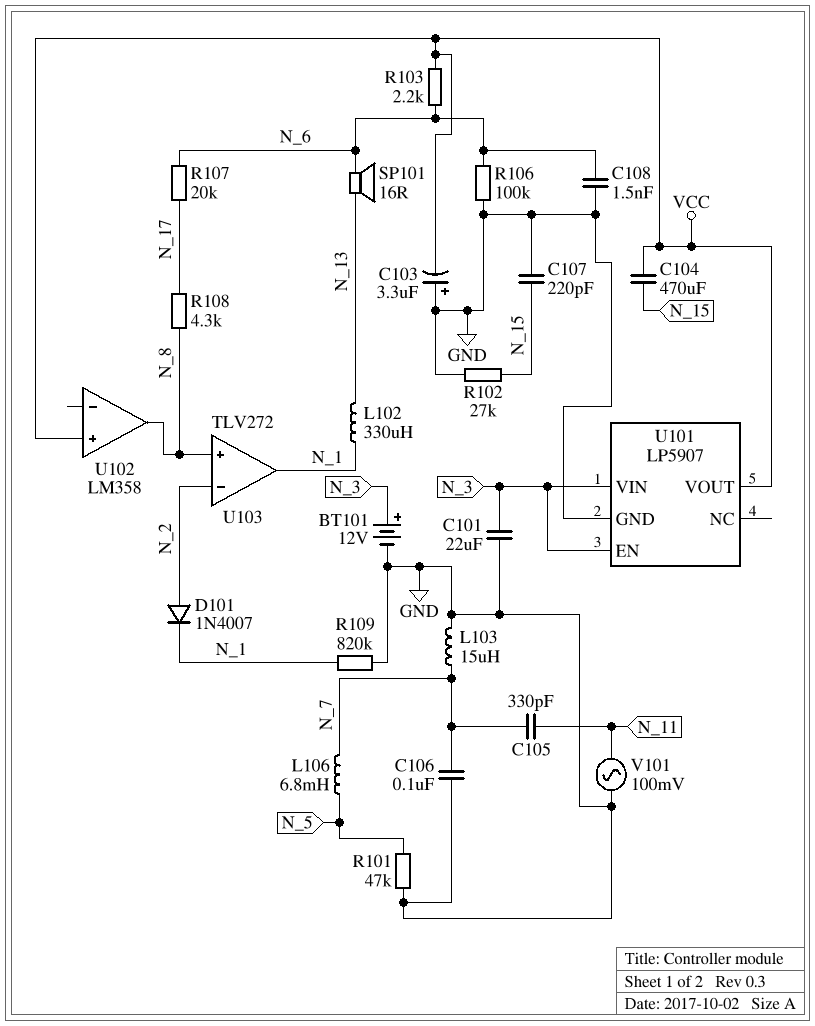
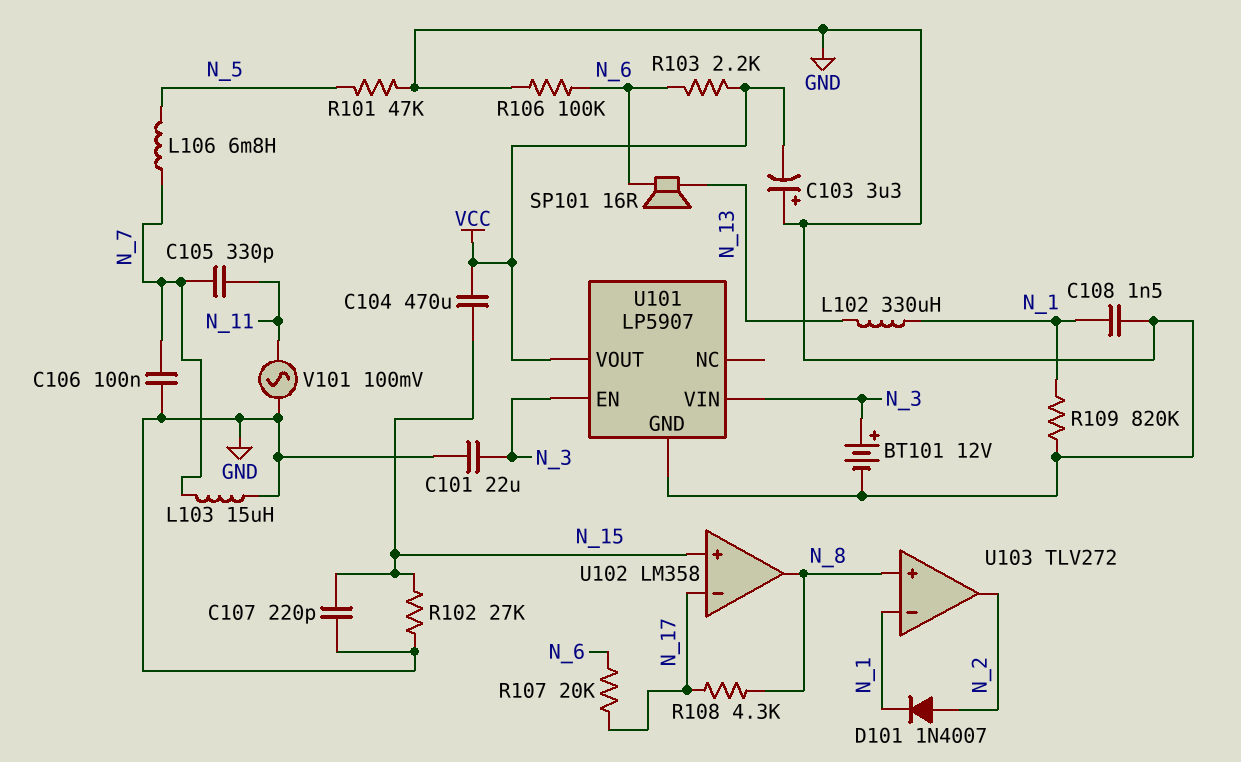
C108: 1.5nF (GND, N_6) -> 1.5nF (GND, N_1)
U102 pin in+: VCC -> N_15
U102 pin in-: none -> N_17
U103 pin in-: N_2 -> N_1
U103 pin out: N_1 -> N_2

